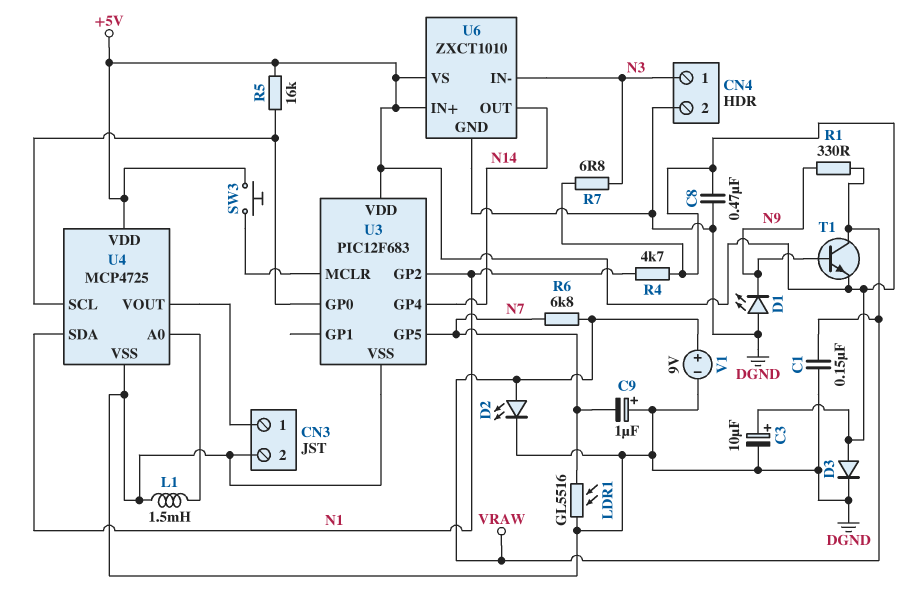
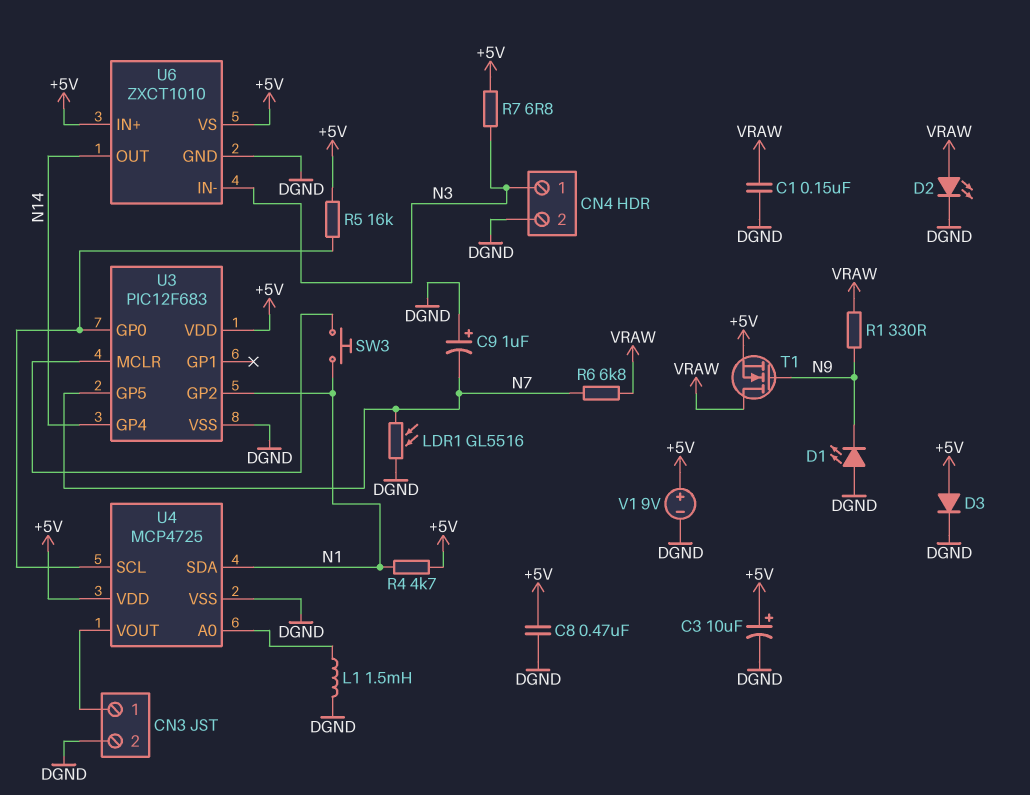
SW3: button (+5V, U3/MCLR) -> button (N1, U3/MCLR)
T1: NPN (B N9, C VRAW, E +5V) -> NMOS (G N9, D VRAW, S +5V)
V1: 9V (plus VRAW, minus DGND) -> 9V (plus +5V, minus DGND)

